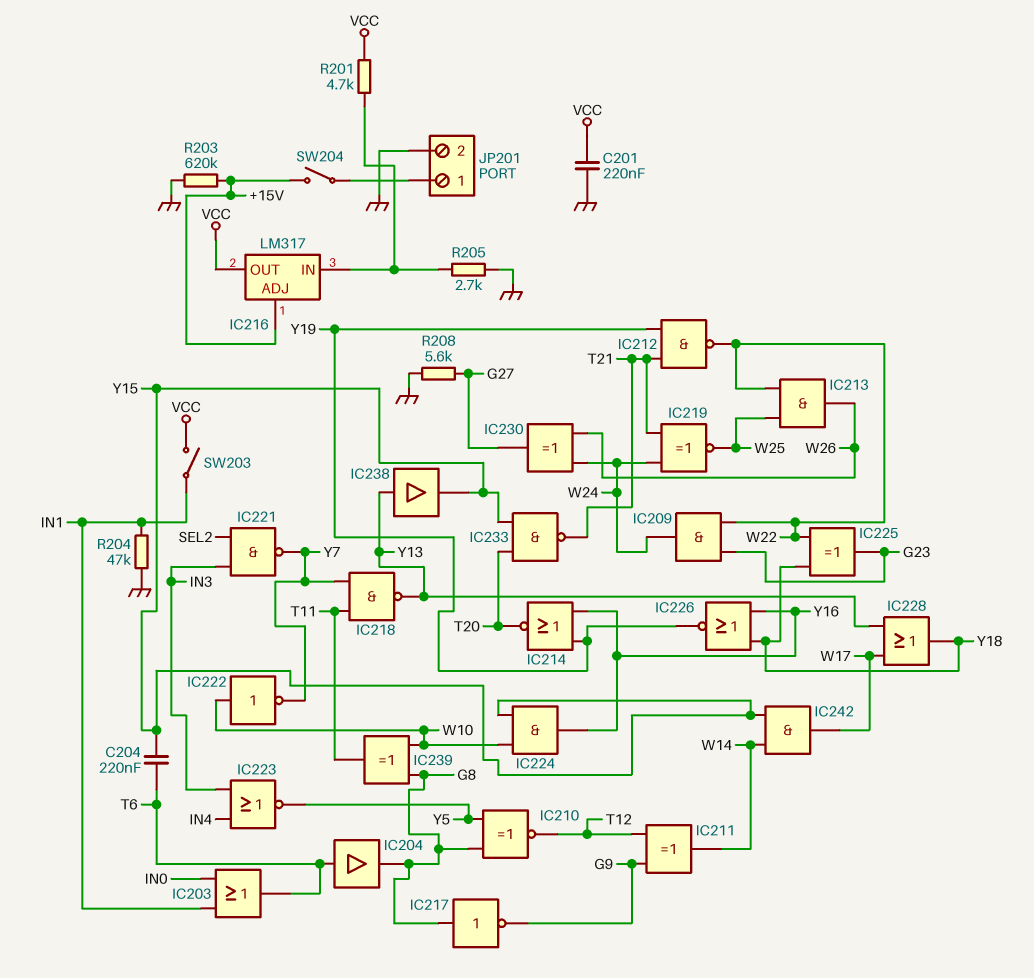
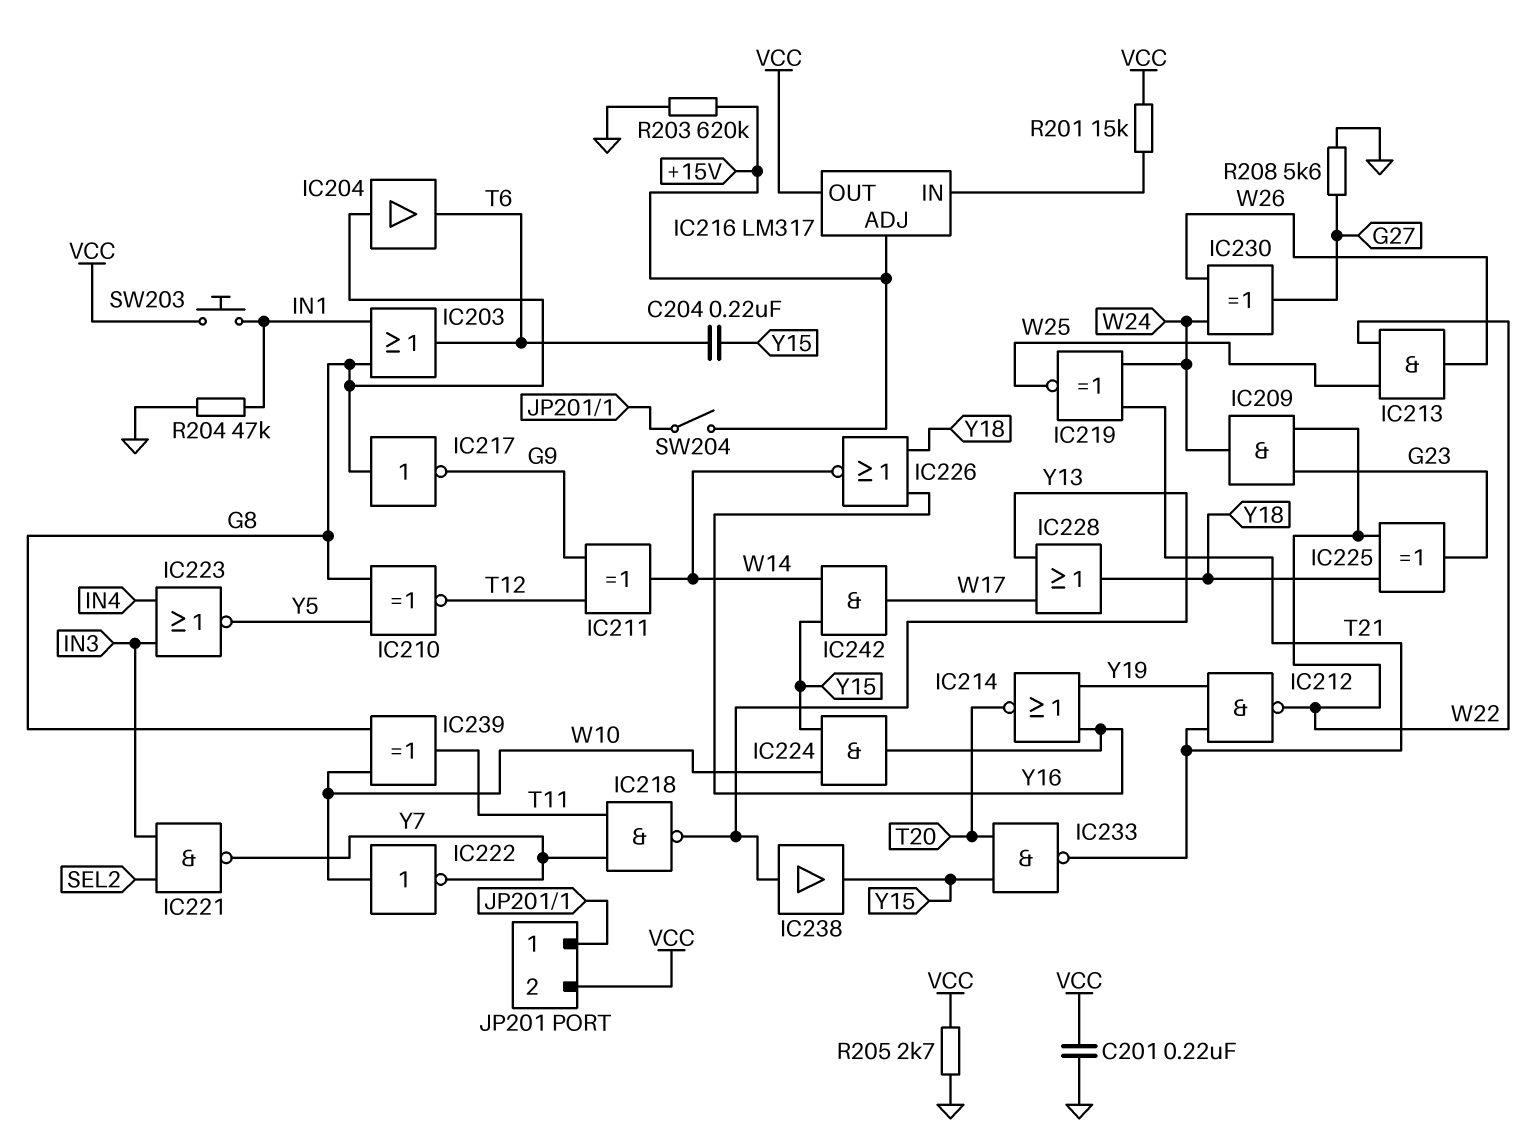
IC203: OR (in IN0, in IN1, out T6) -> OR (in G8, in IN1, out T6)
IC204: buffer (in T6, out G8) -> buffer (in G8, out T6)
IC226: NOR (in Y16, in Y18, out Y19) -> NOR (in Y16, in Y18, out W14)
JP201 pin 2: GND -> VCC
R201: 4.7k (IC216/IN, VCC) -> 15k (IC216/IN, VCC)
R205: 2.7k (GND, IC216/IN) -> 2.7k (GND, VCC)
SW203: switch (IN1, VCC) -> button (IN1, VCC)

